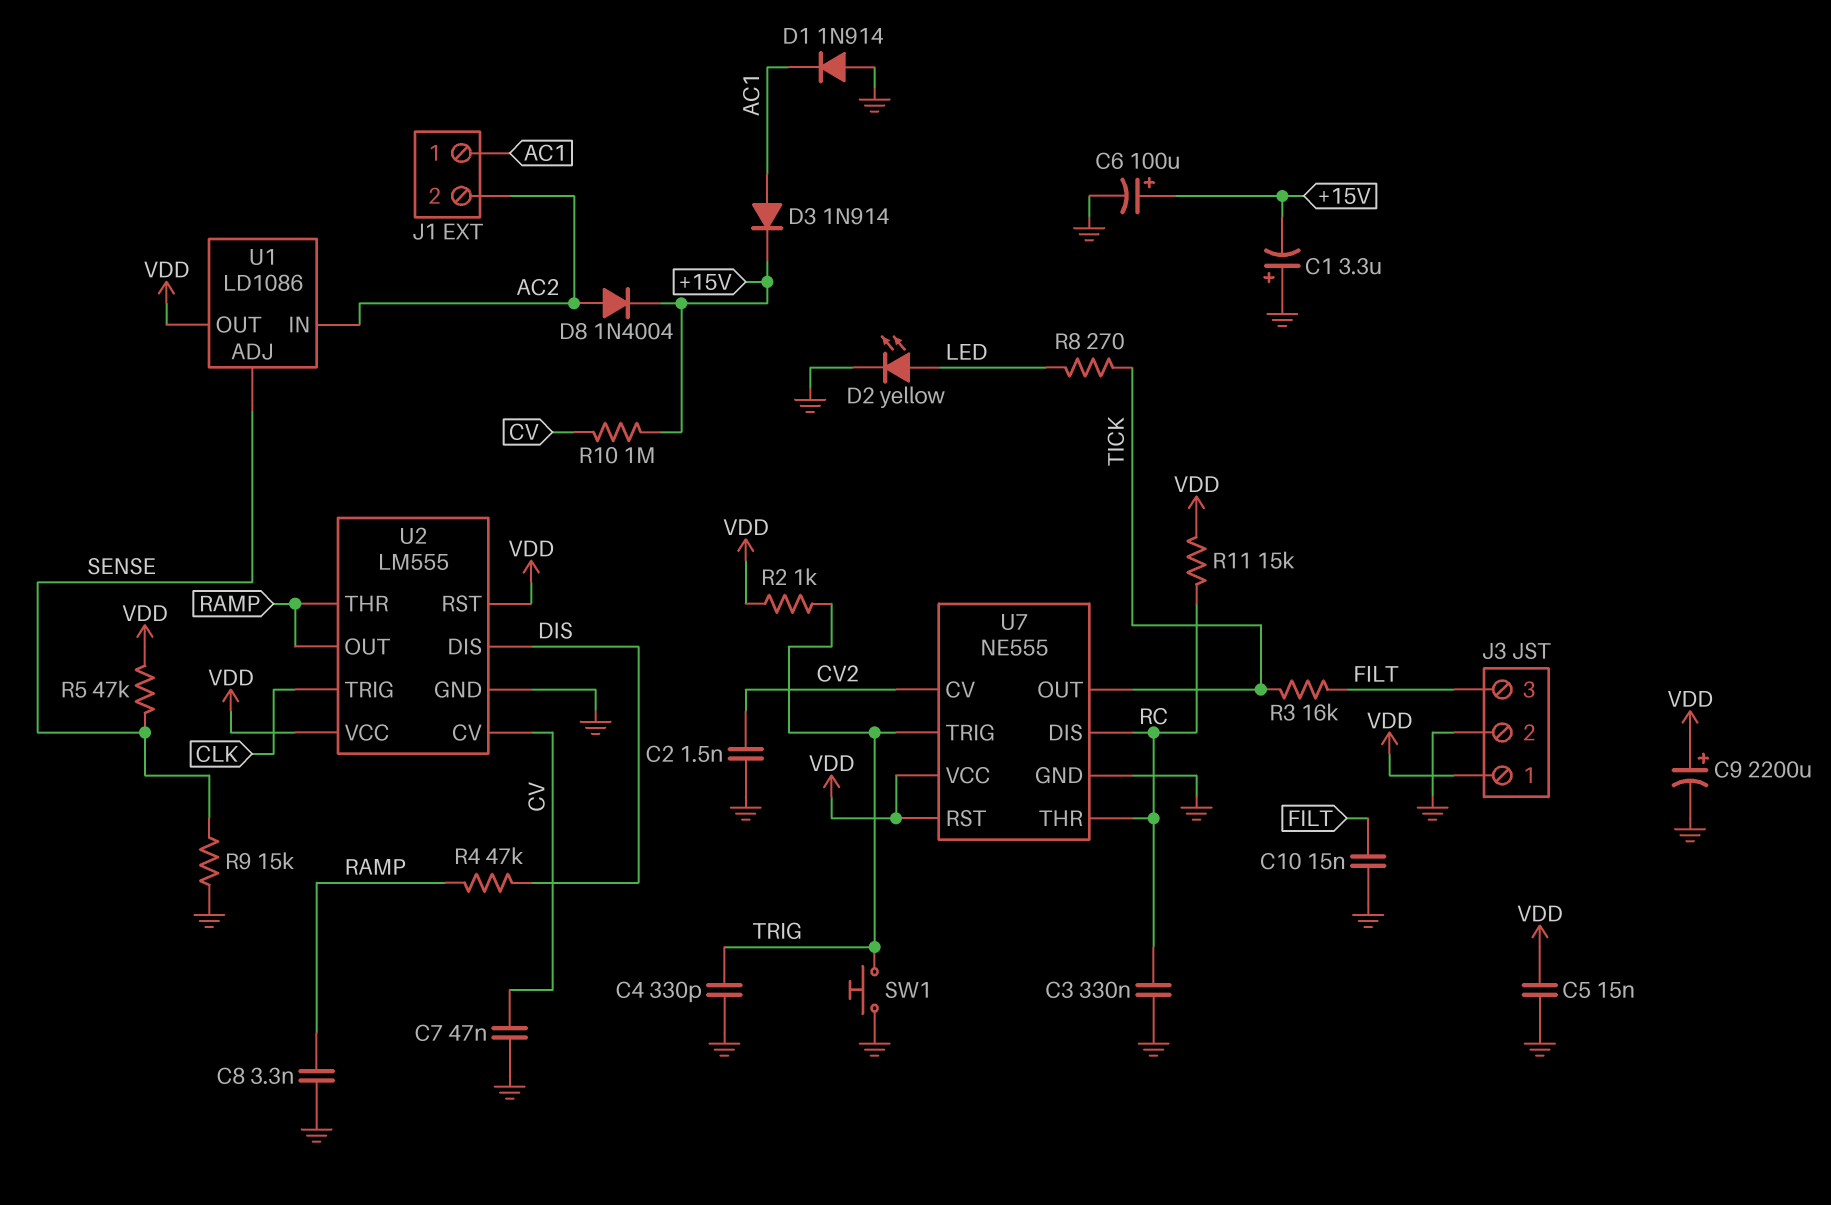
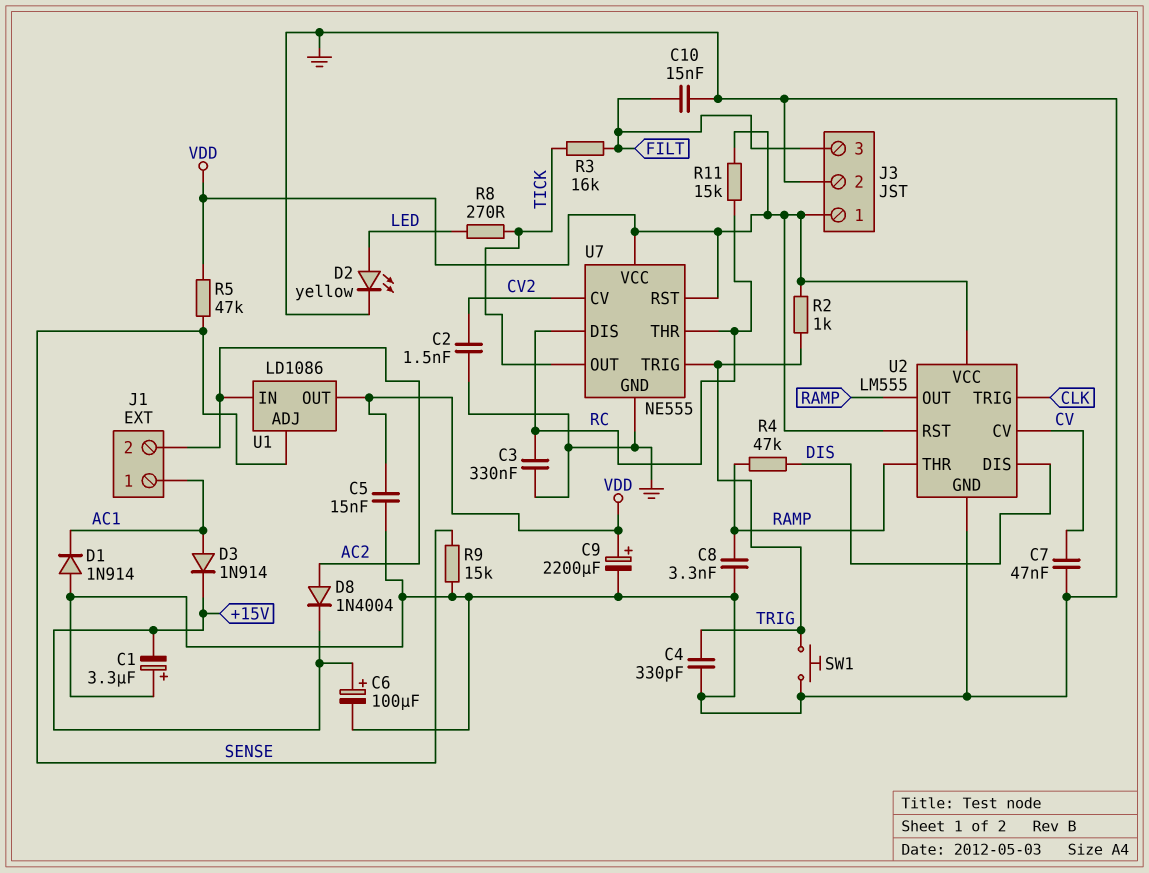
R10: 1M (+15V, CV) -> none

